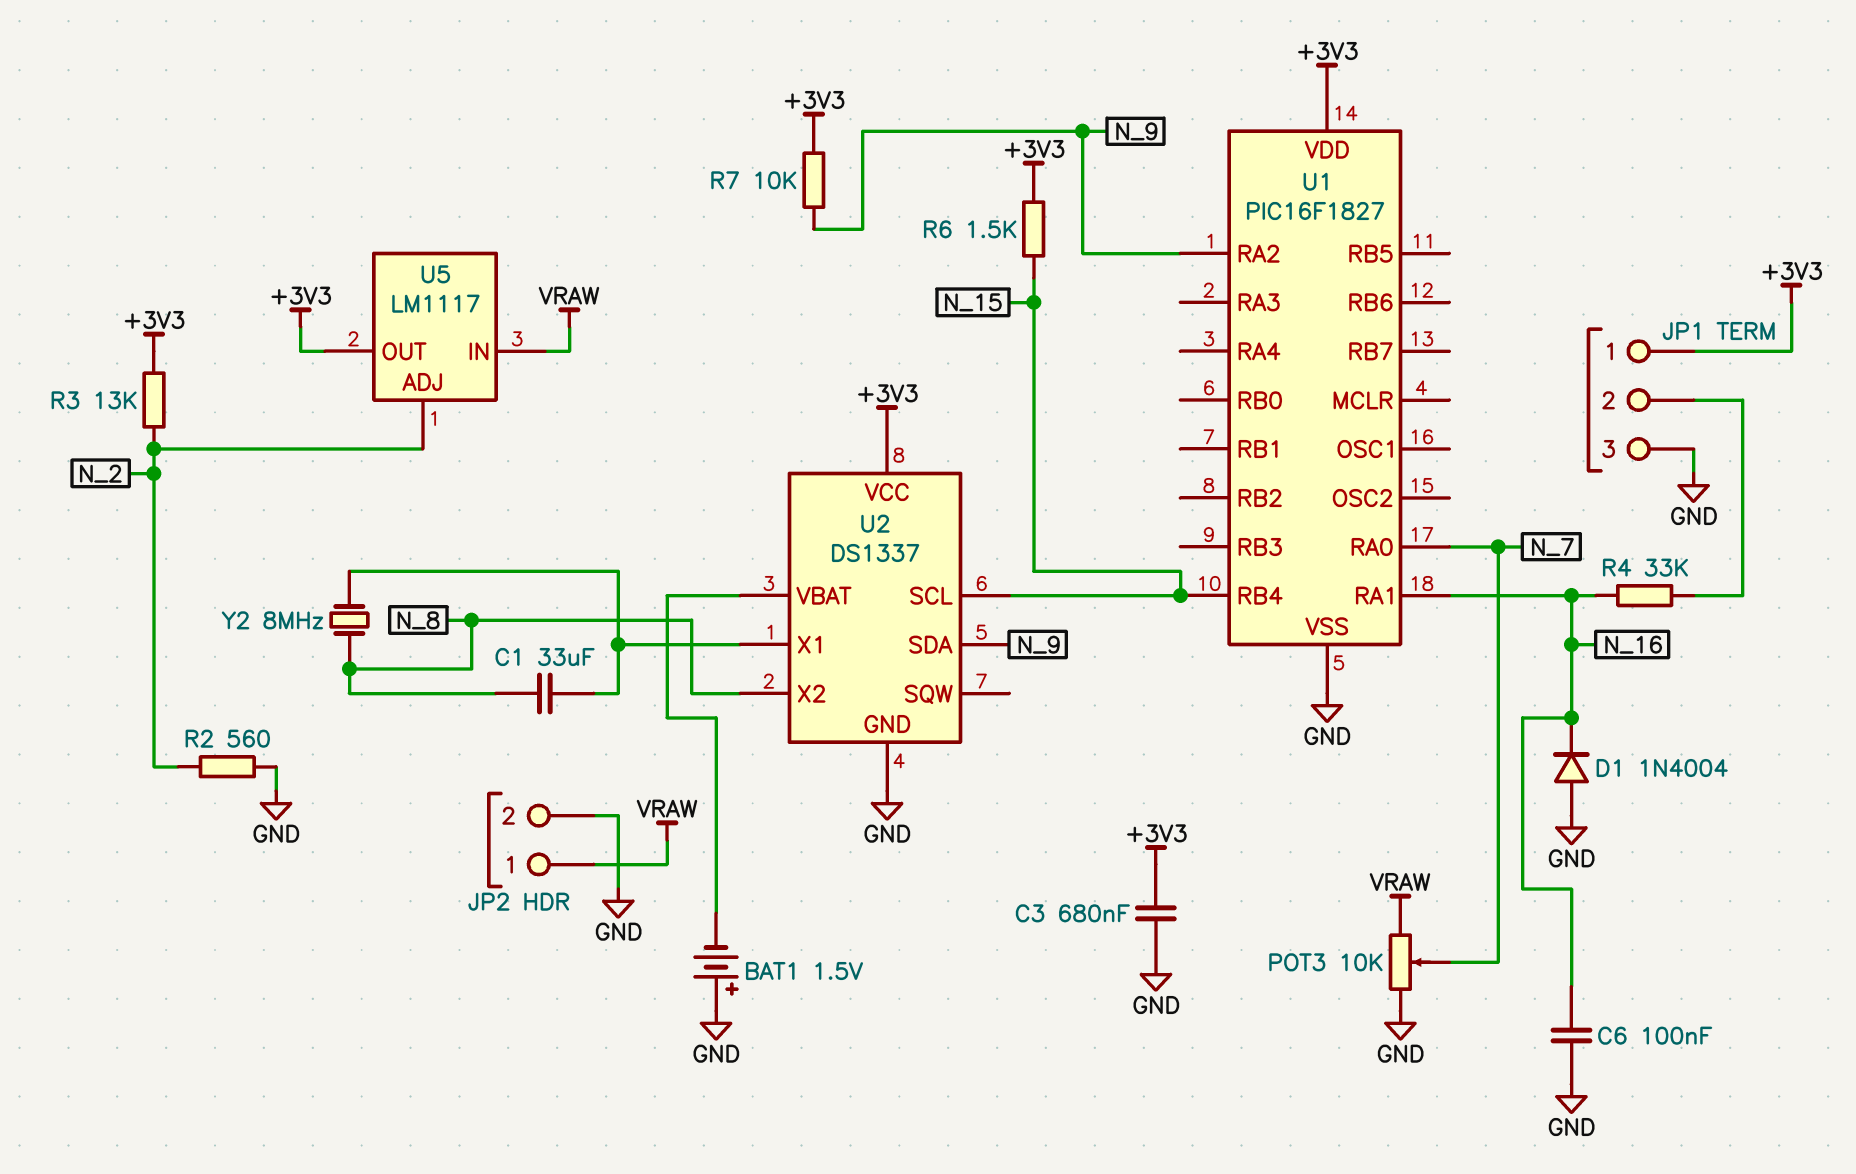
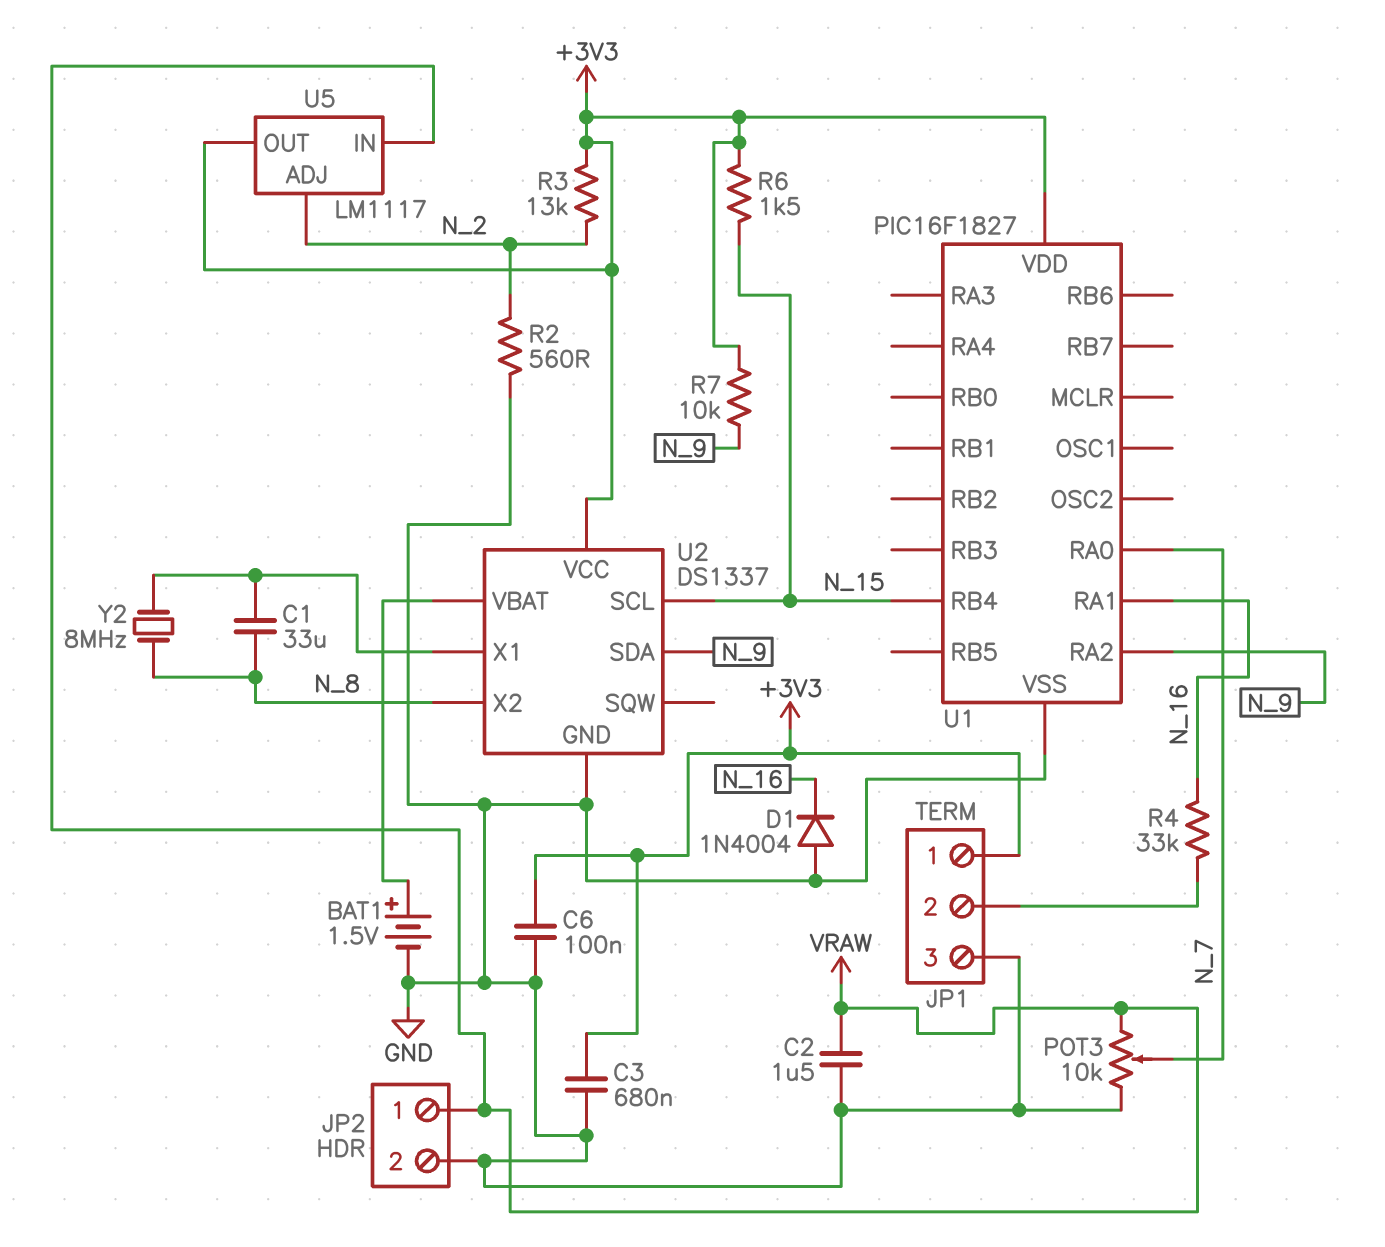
BAT1: 1.5V (plus GND, minus U2/VBAT) -> 1.5V (plus U2/VBAT, minus GND)
C2: none -> 1.5uF (GND, VRAW)
C6: 100nF (GND, N_16) -> 100nF (+3V3, GND)

